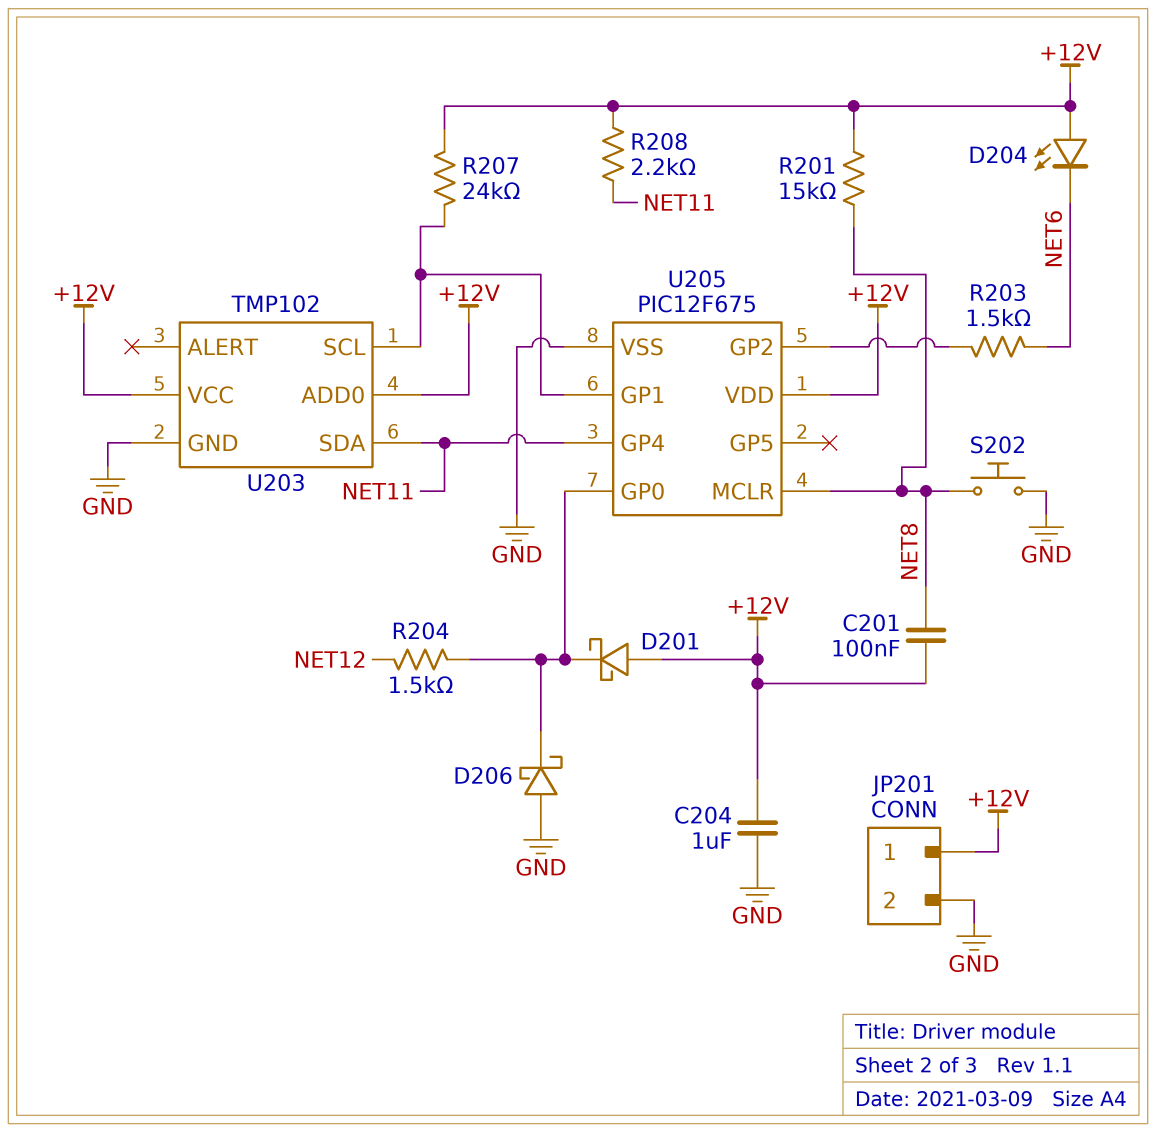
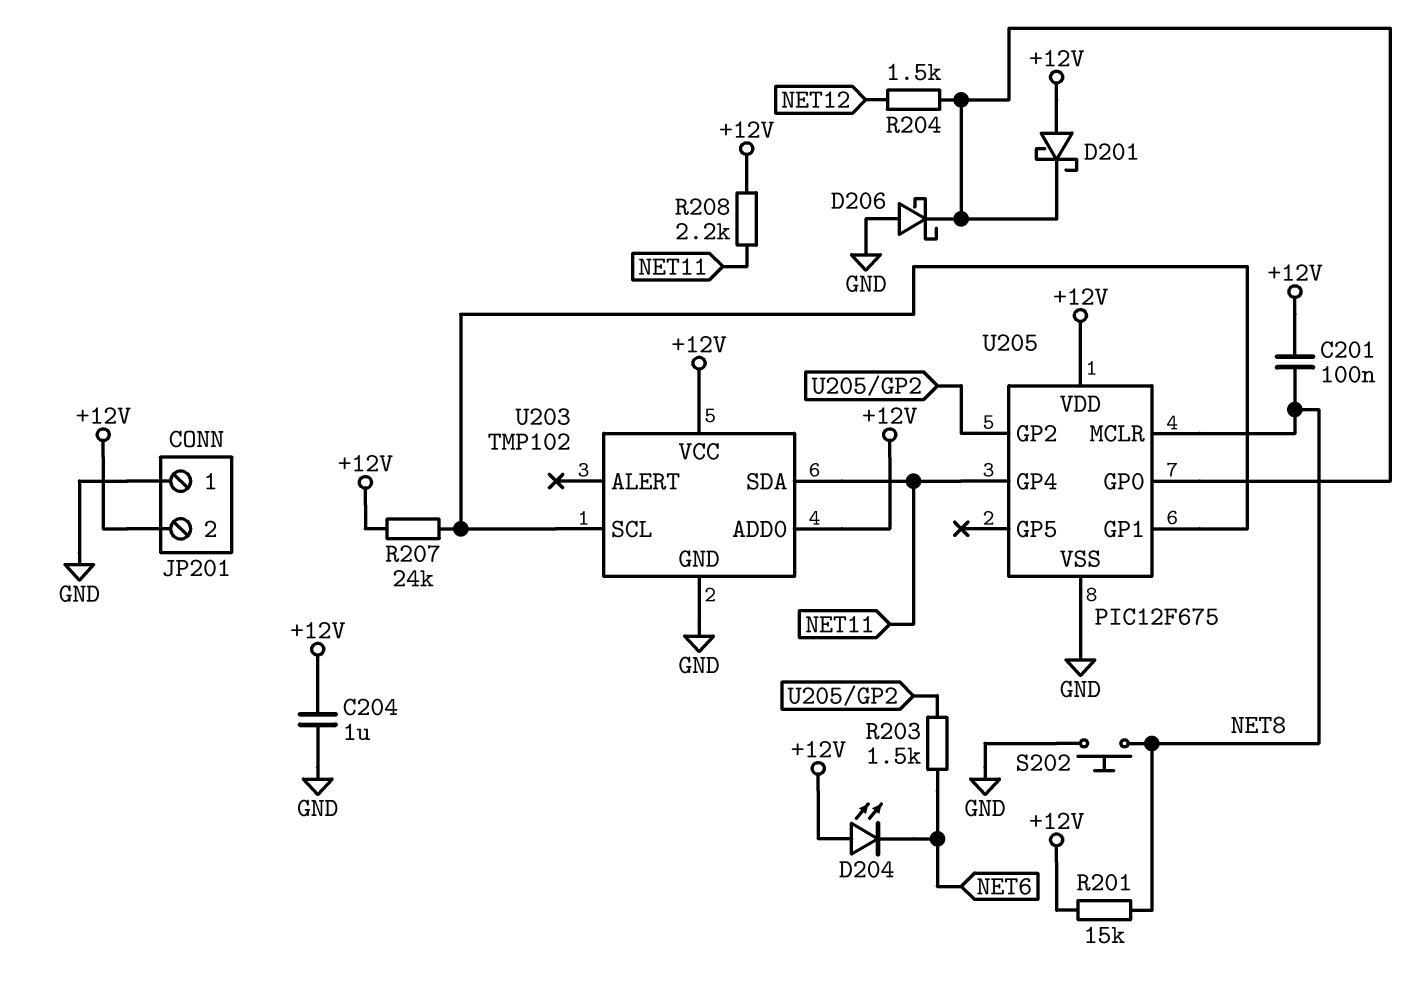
JP201 pin 1: +12V -> GND
JP201 pin 2: GND -> +12V

